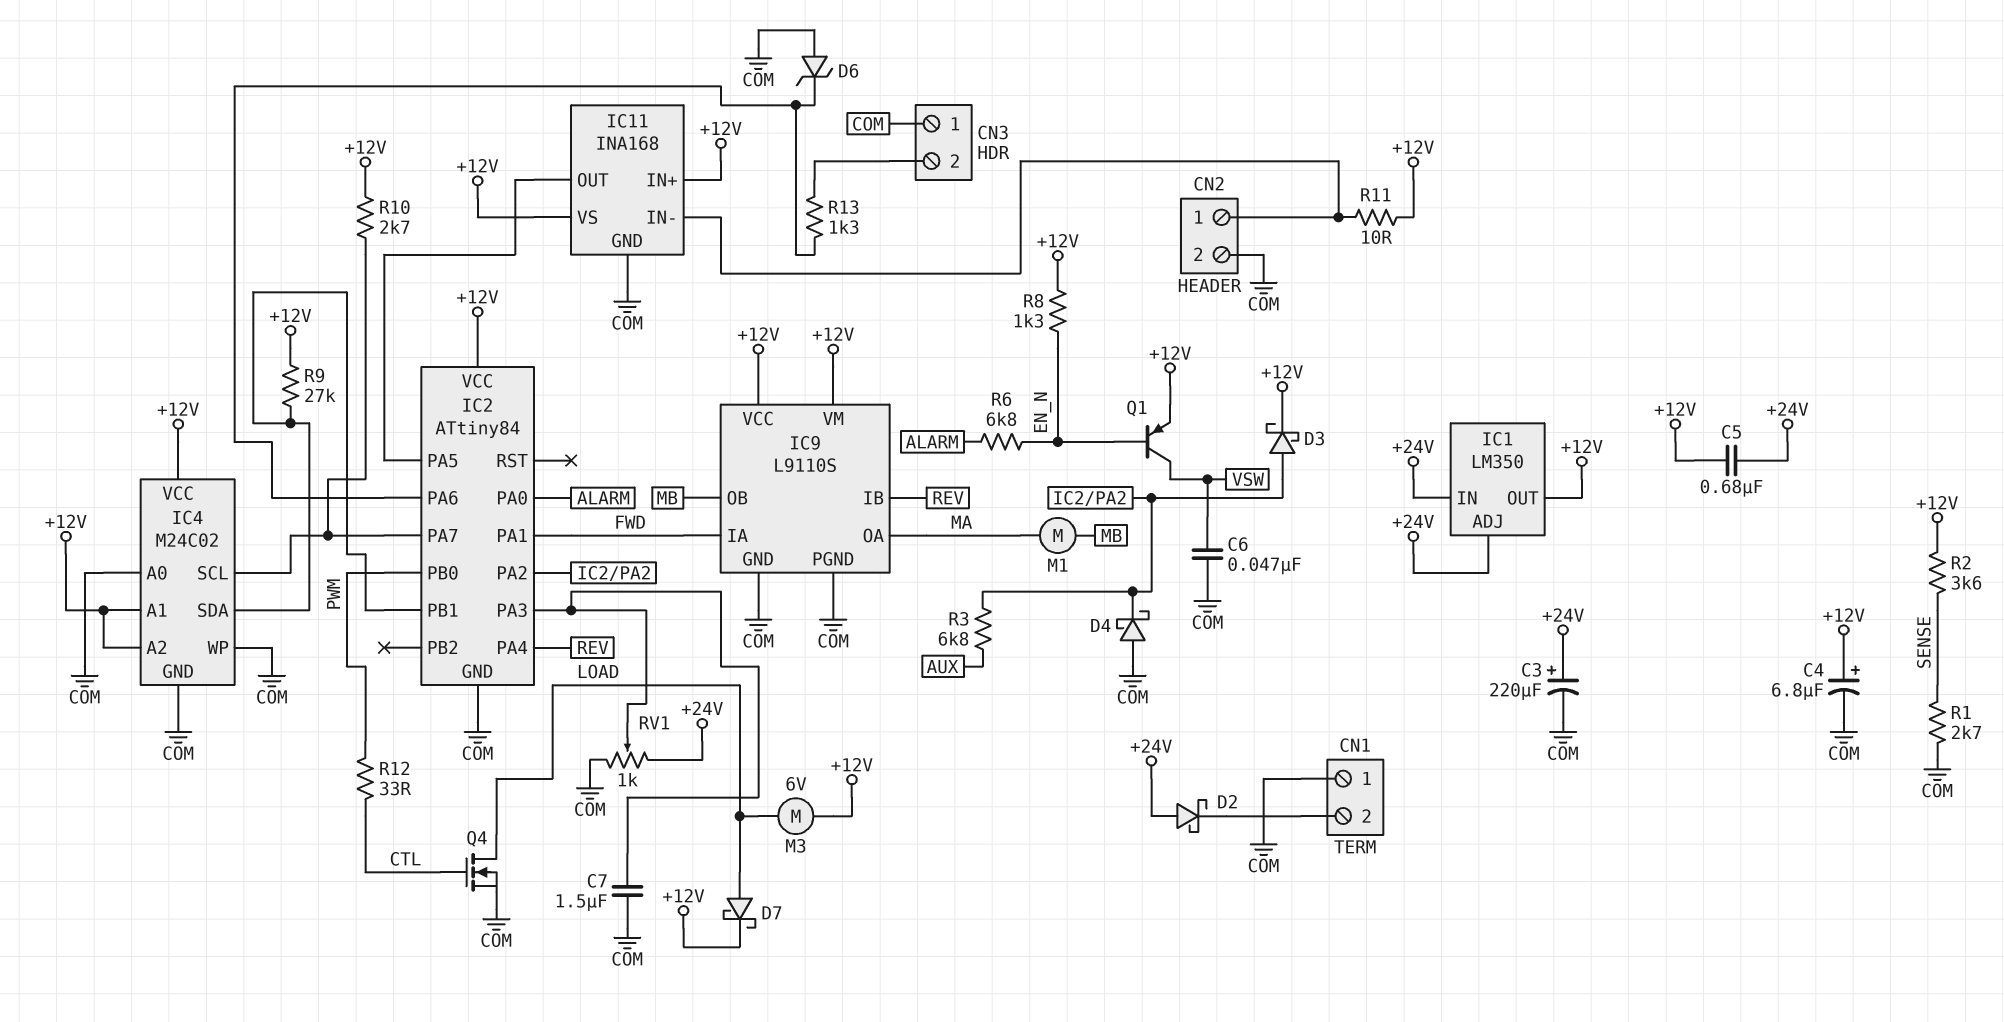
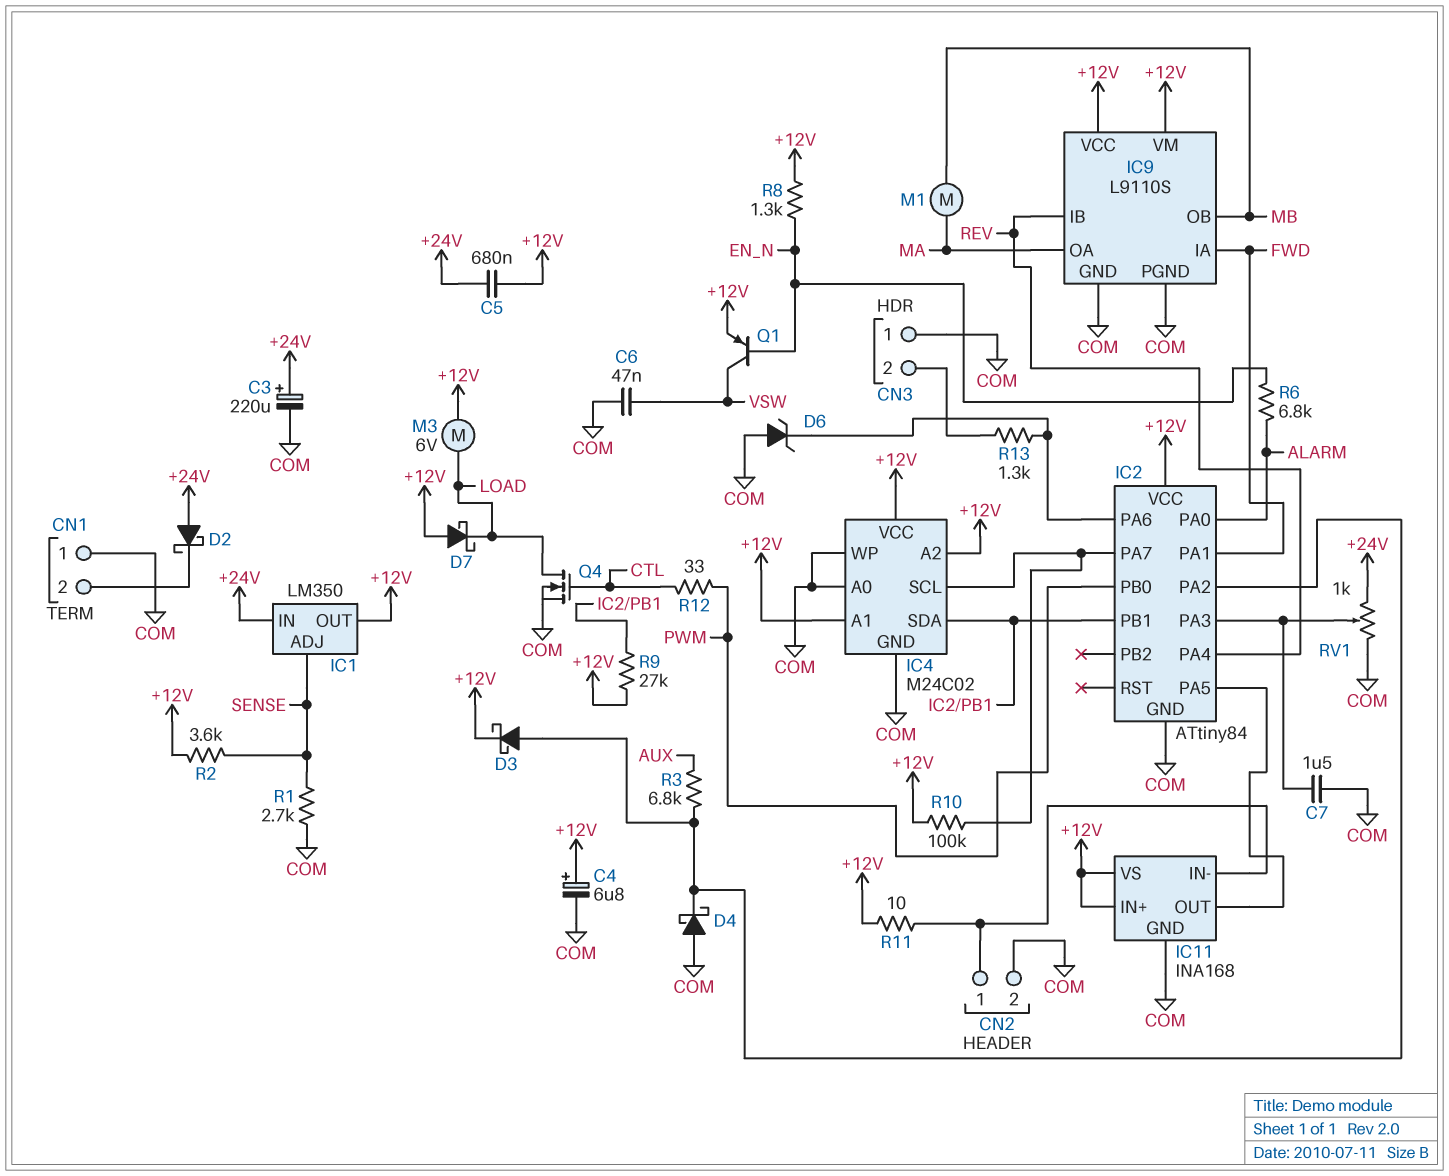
D7: schottky (A LOAD, K +12V) -> schottky (A +12V, K LOAD)
IC1 pin ADJ: +24V -> SENSE
R10: 2.7k (+12V, IC2/PA7) -> 100k (+12V, IC2/PA7)

